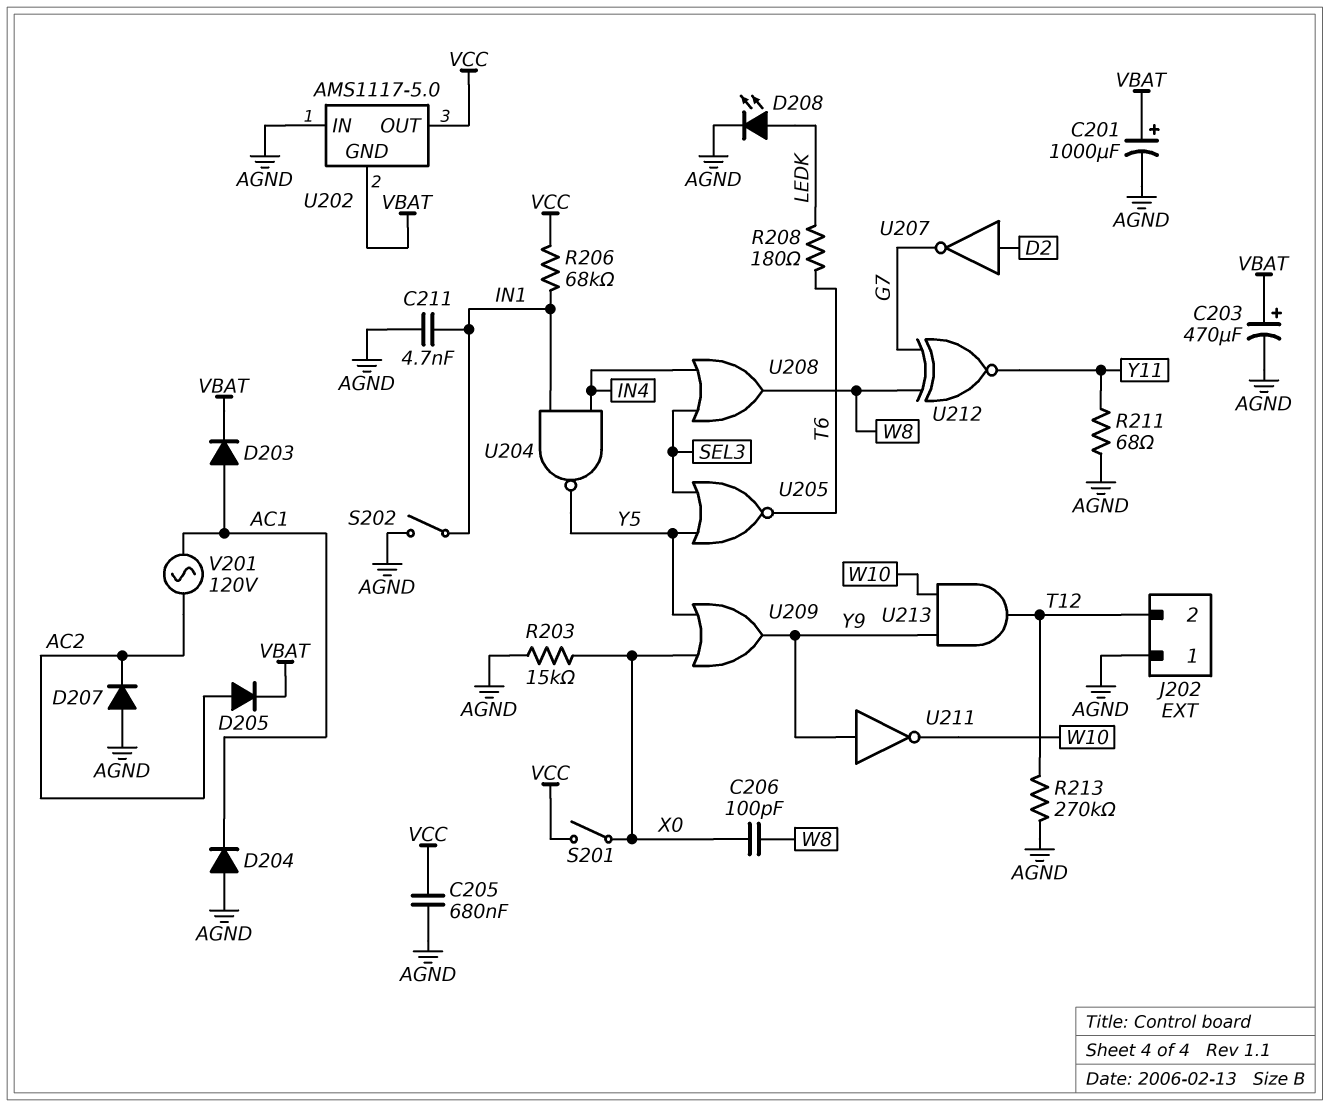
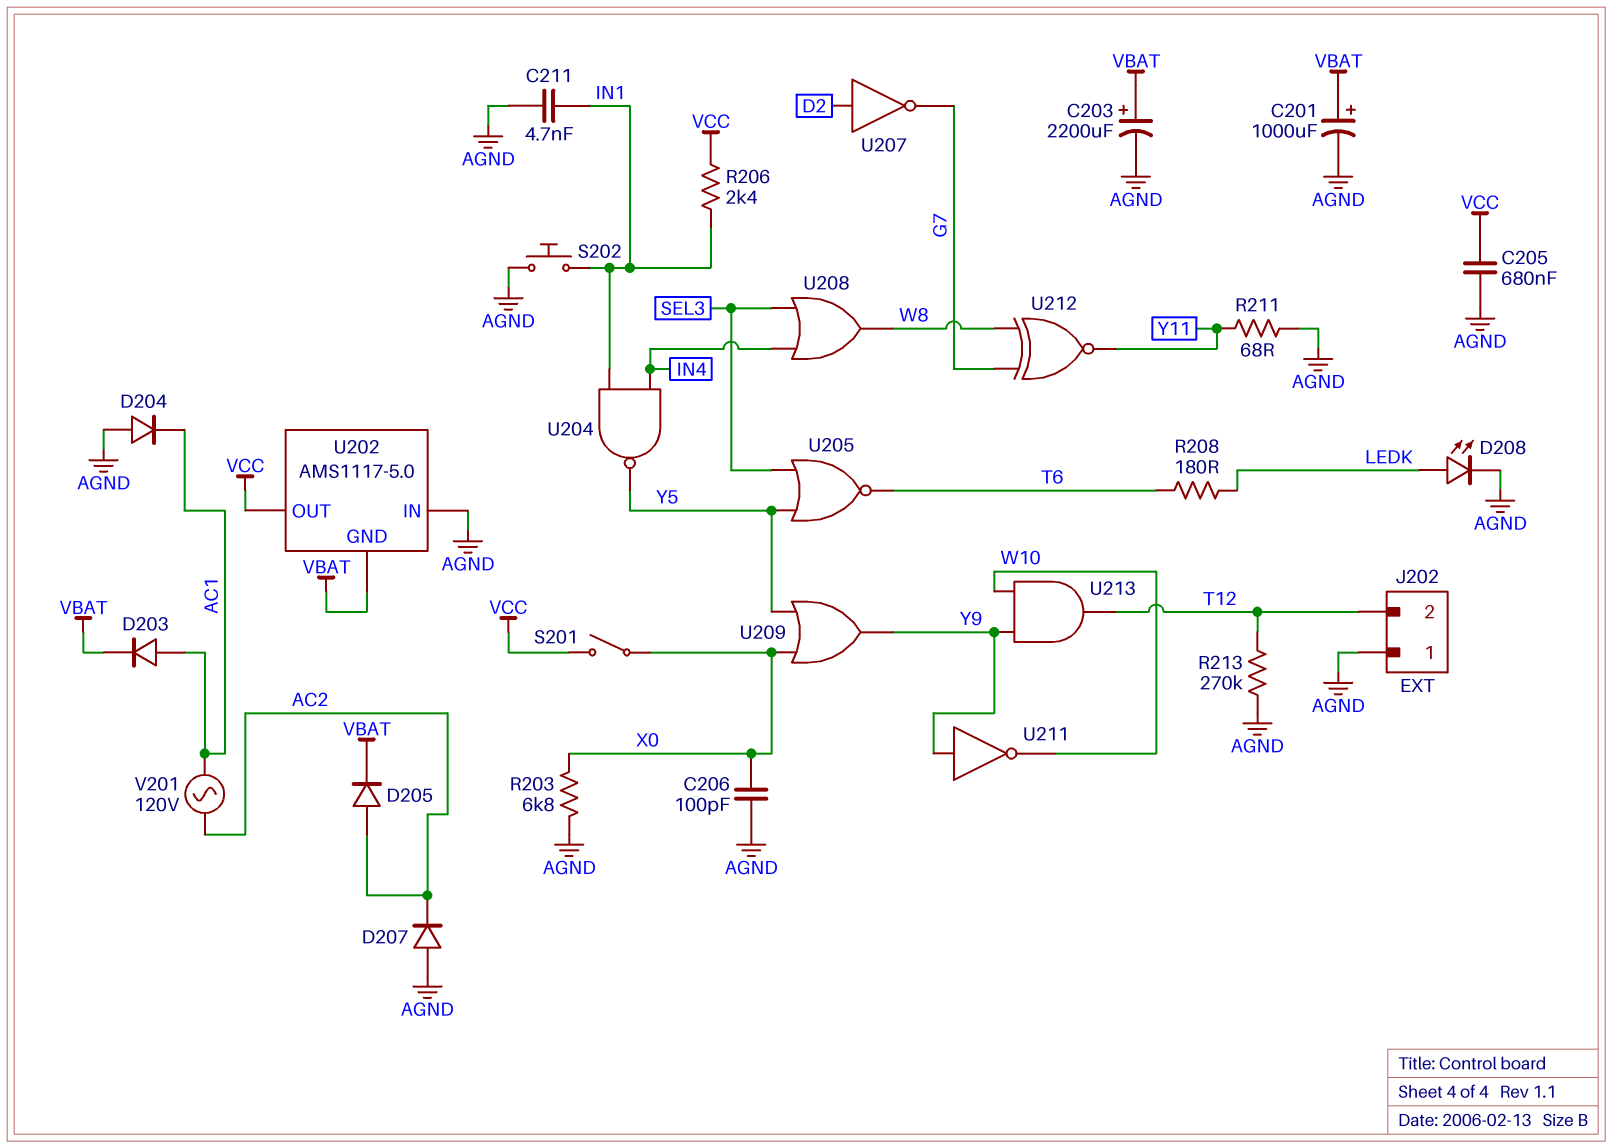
C203: 470uF (plus VBAT, minus AGND) -> 2200uF (plus VBAT, minus AGND)
C206: 100pF (W8, X0) -> 100pF (AGND, X0)
R203: 15k (AGND, X0) -> 6.8k (AGND, X0)
R206: 68k (IN1, VCC) -> 2.4k (IN1, VCC)
S202: switch (AGND, IN1) -> button (AGND, IN1)

